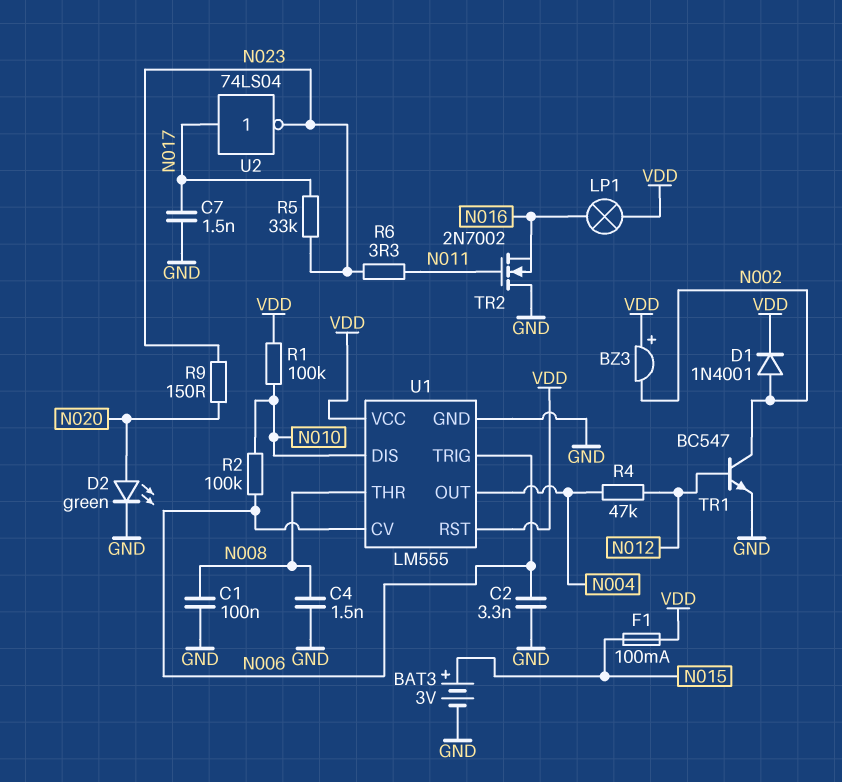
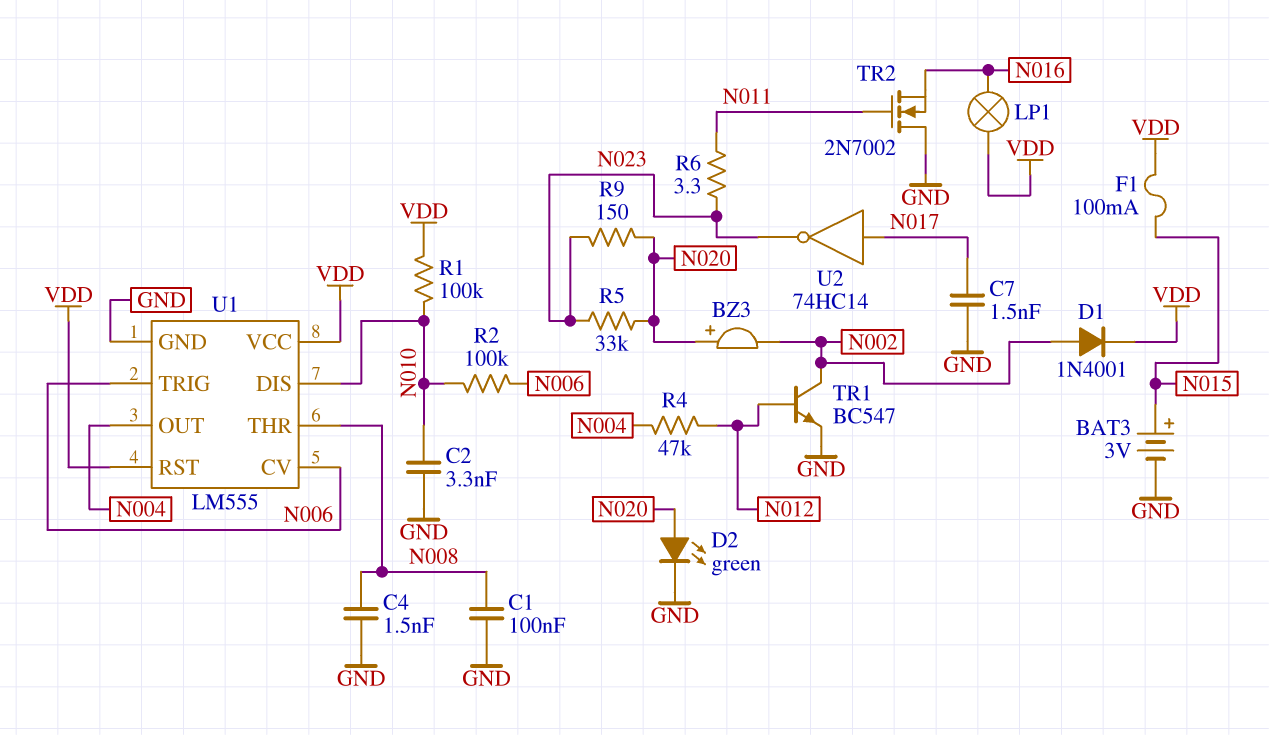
BZ3: buzzer (plus VDD, minus N002) -> buzzer (plus N020, minus N002)
C2: 3.3nF (GND, N006) -> 3.3nF (GND, N010)
R5: 33k (N017, N023) -> 33k (N020, N023)
U2: NOT 74LS04 (in N017, out N023) -> NOT 74HC14 (in N017, out N023)

